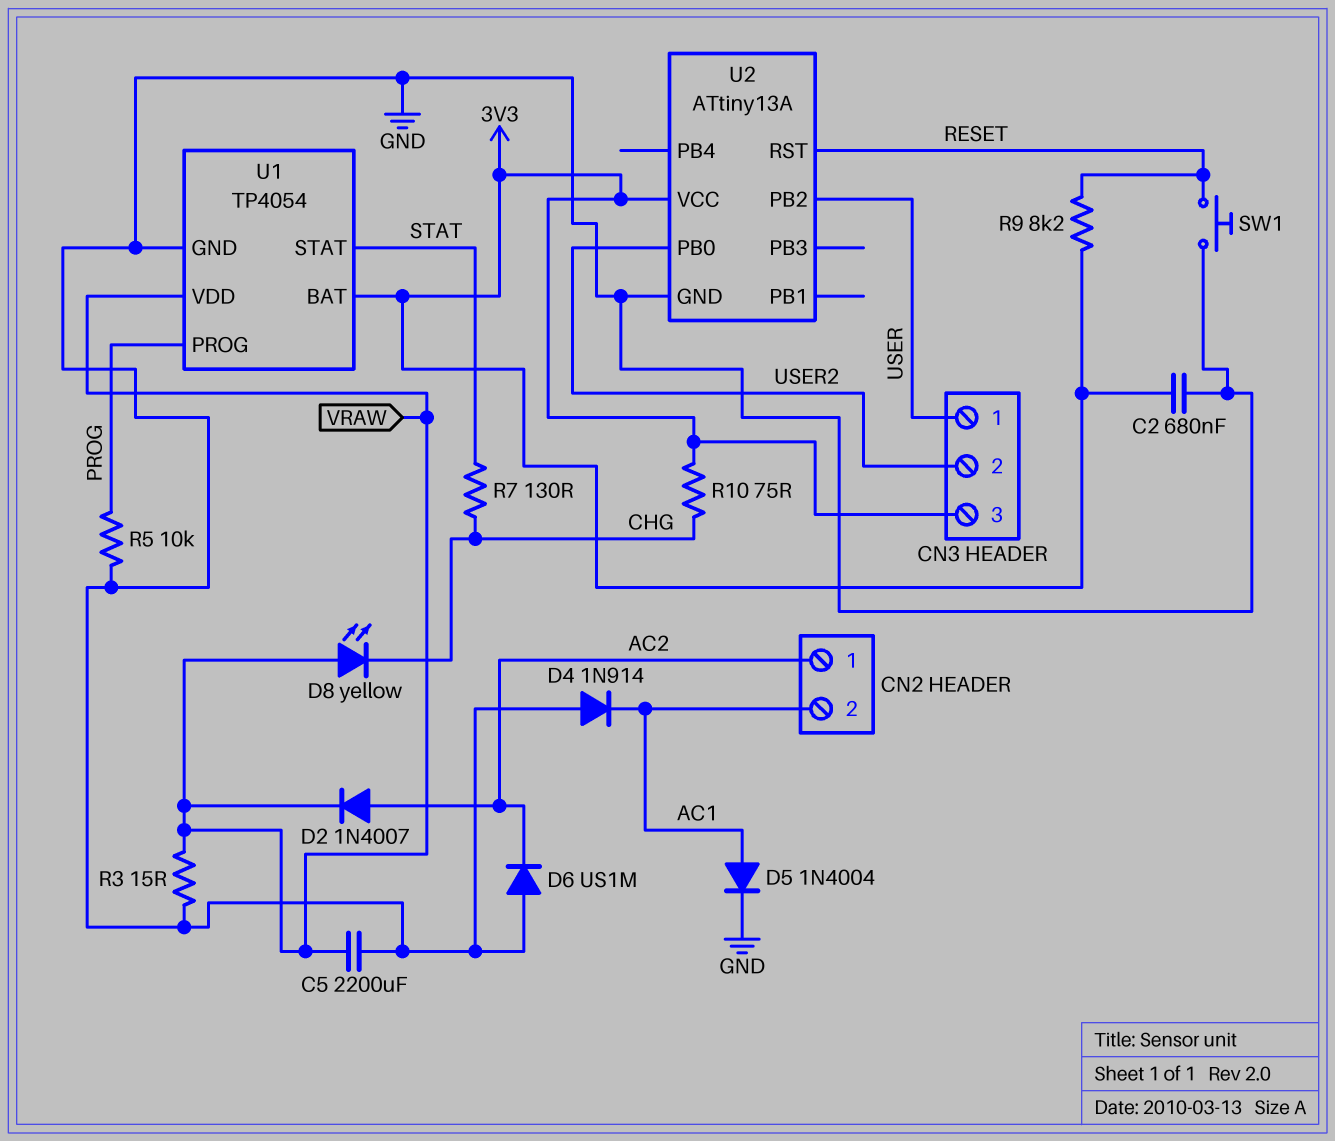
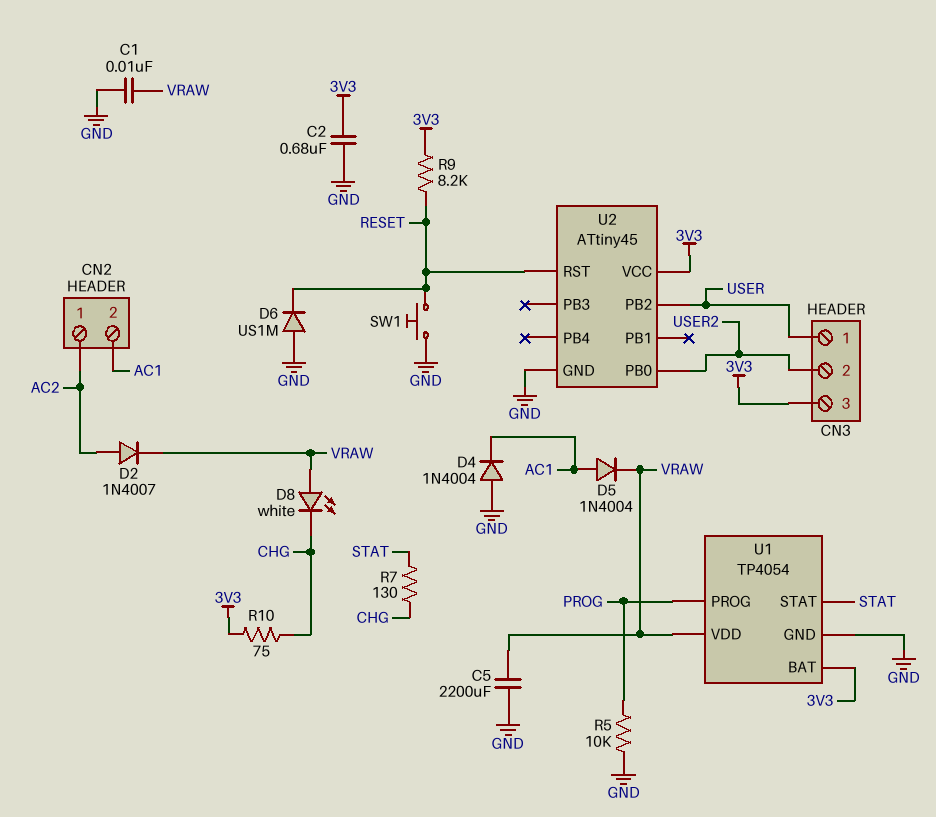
C1: none -> 10nF (GND, VRAW)
D4: diode 1N914 (A GND, K AC1) -> diode 1N4004 (A GND, K AC1)
D5: diode 1N4004 (A AC1, K GND) -> diode 1N4004 (A AC1, K VRAW)
D6: diode US1M (A GND, K AC2) -> diode US1M (A GND, K RESET)
D8: LED yellow (A VRAW, K CHG) -> LED white (A VRAW, K CHG)
R3: 15 (GND, VRAW) -> none
U2: ATtiny13A -> ATtiny45

